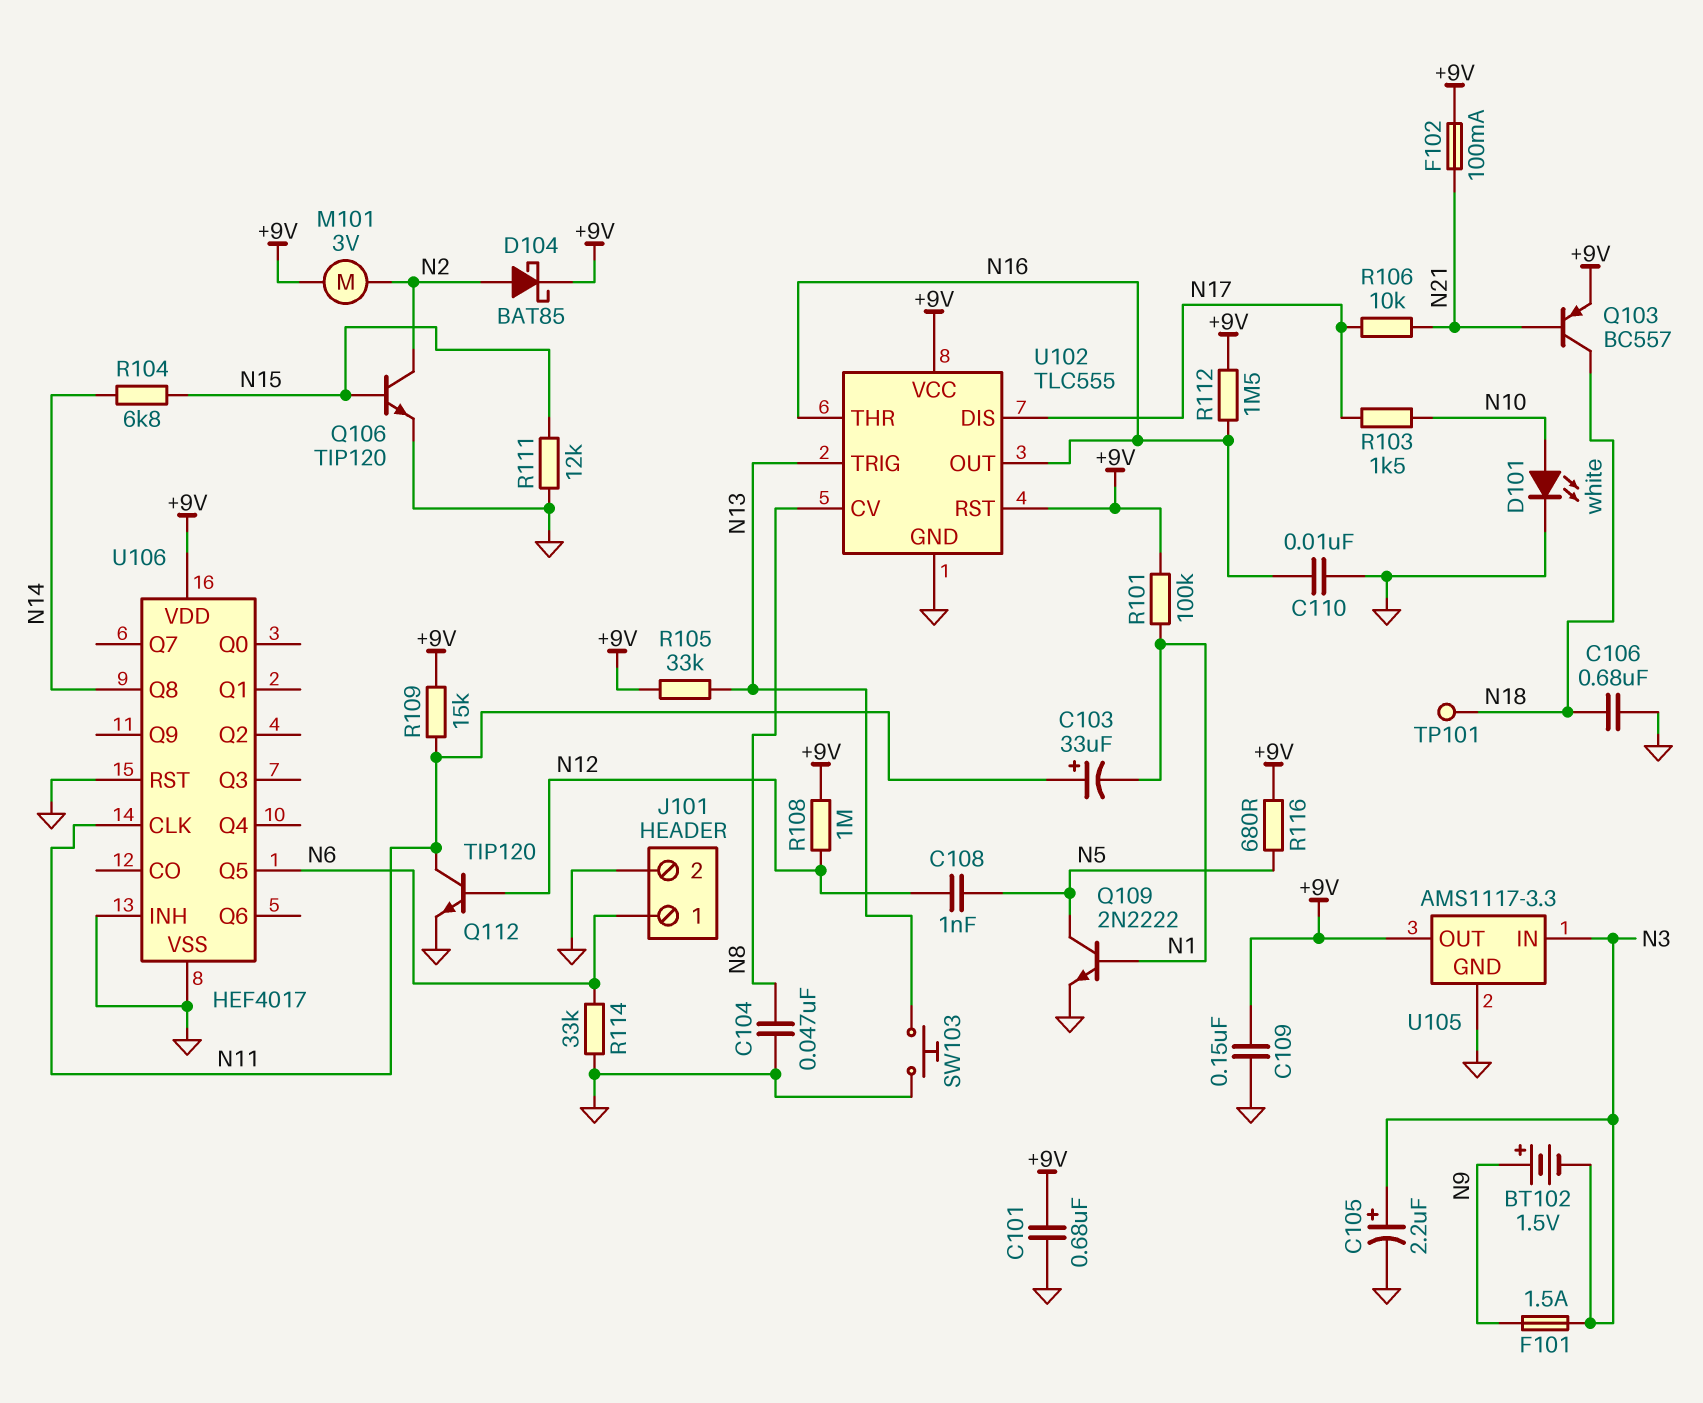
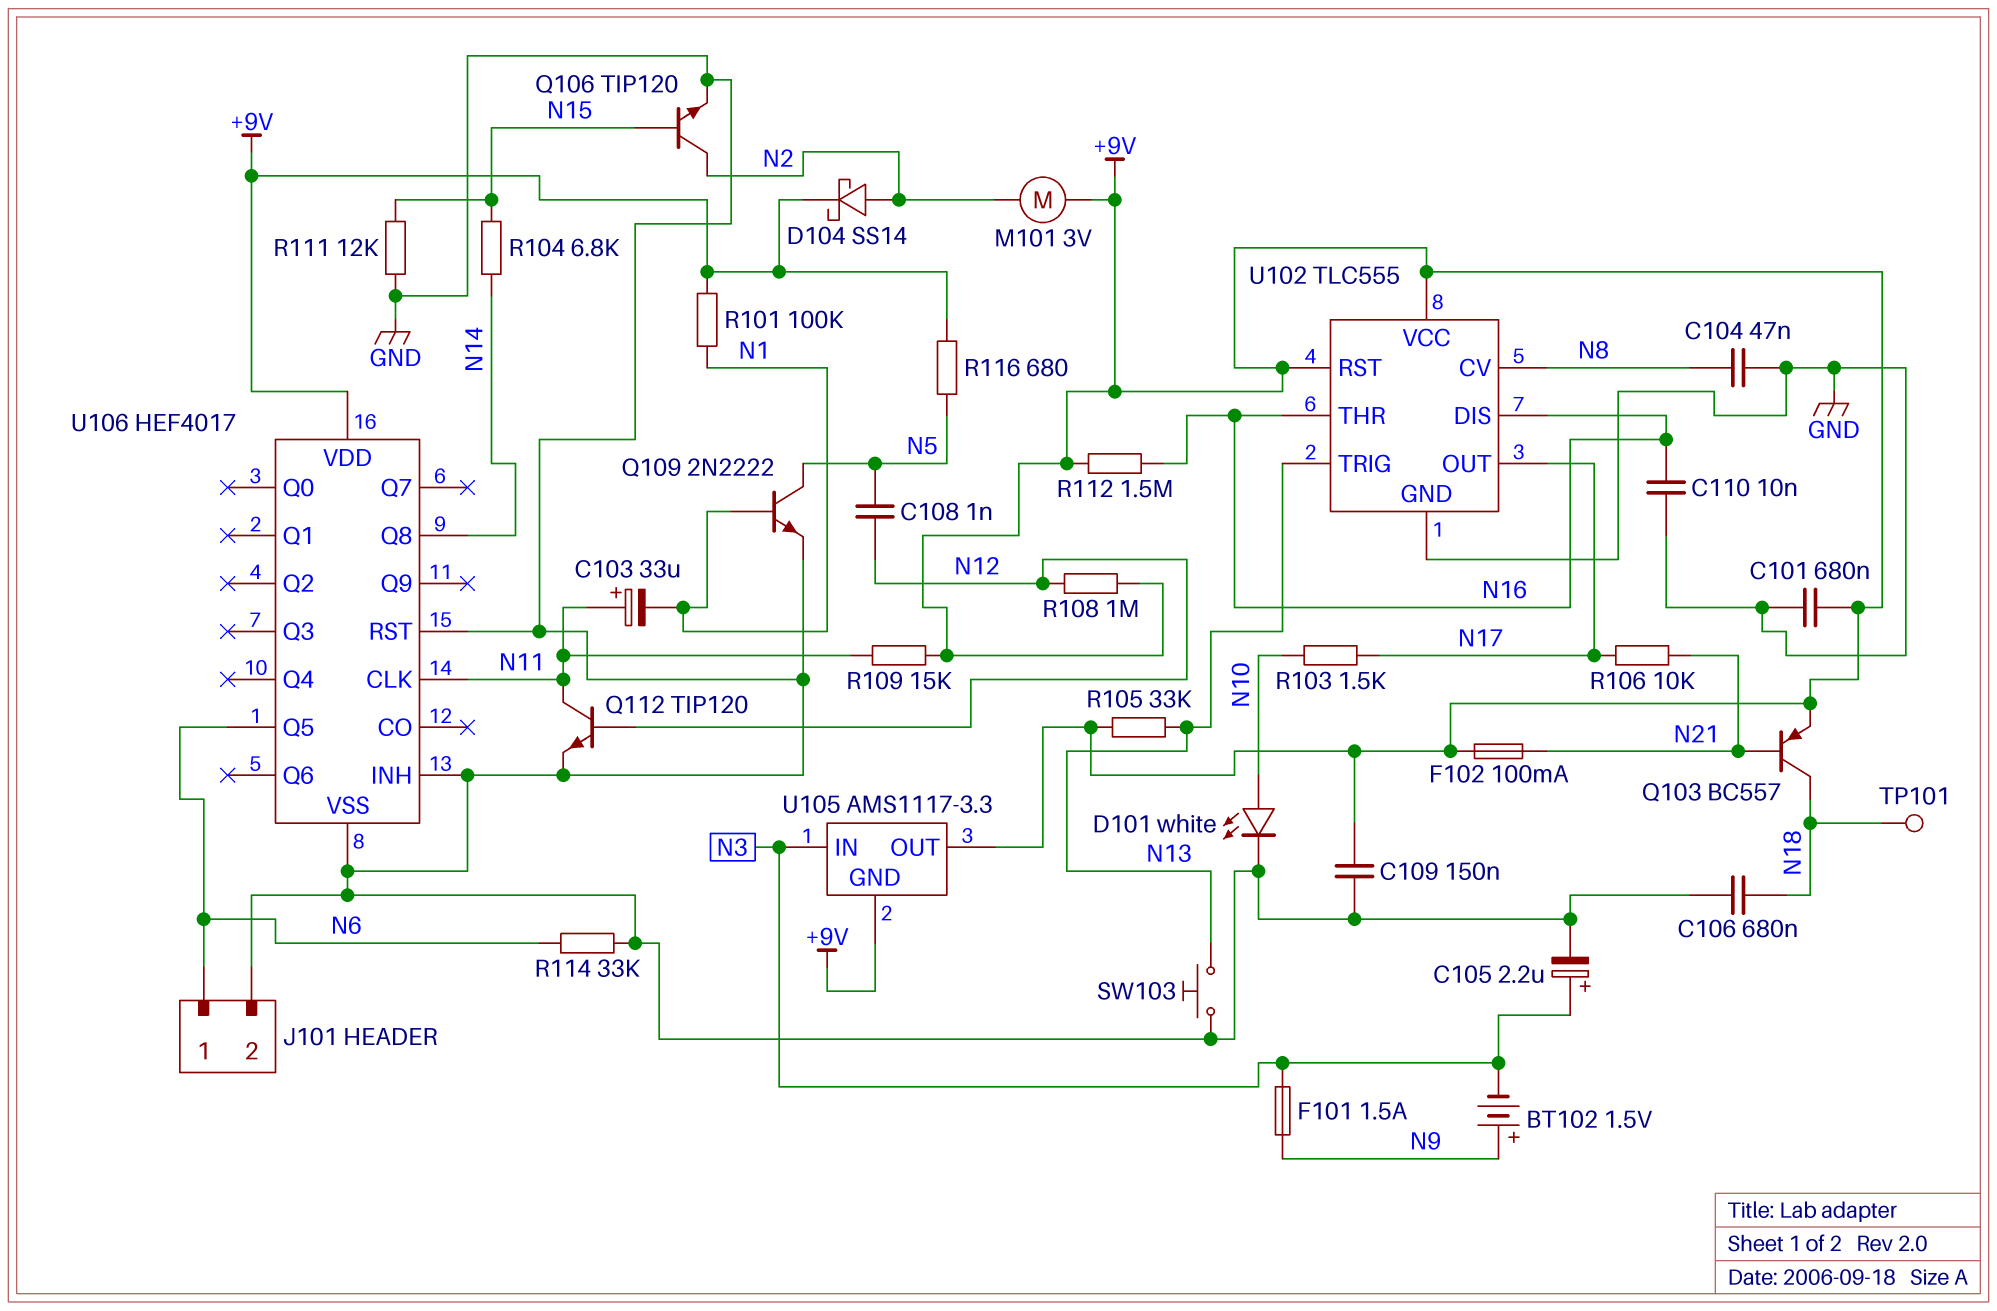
D104: schottky BAT85 (A N2, K +9V) -> schottky SS14 (A N2, K +9V)
U102 pin DIS: N17 -> N16
U102 pin OUT: N16 -> N17
U105 pin GND: GND -> +9V

